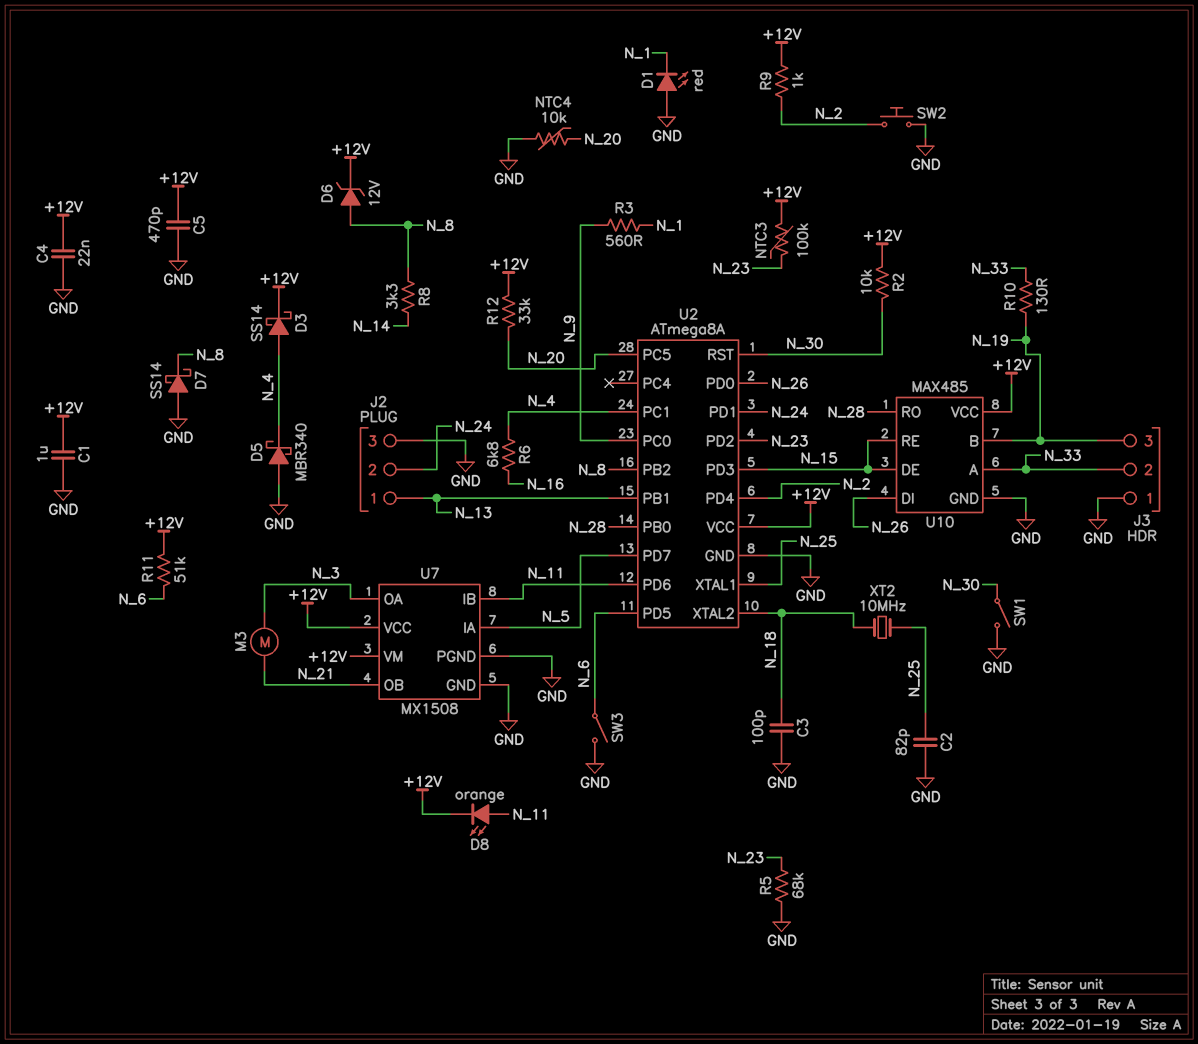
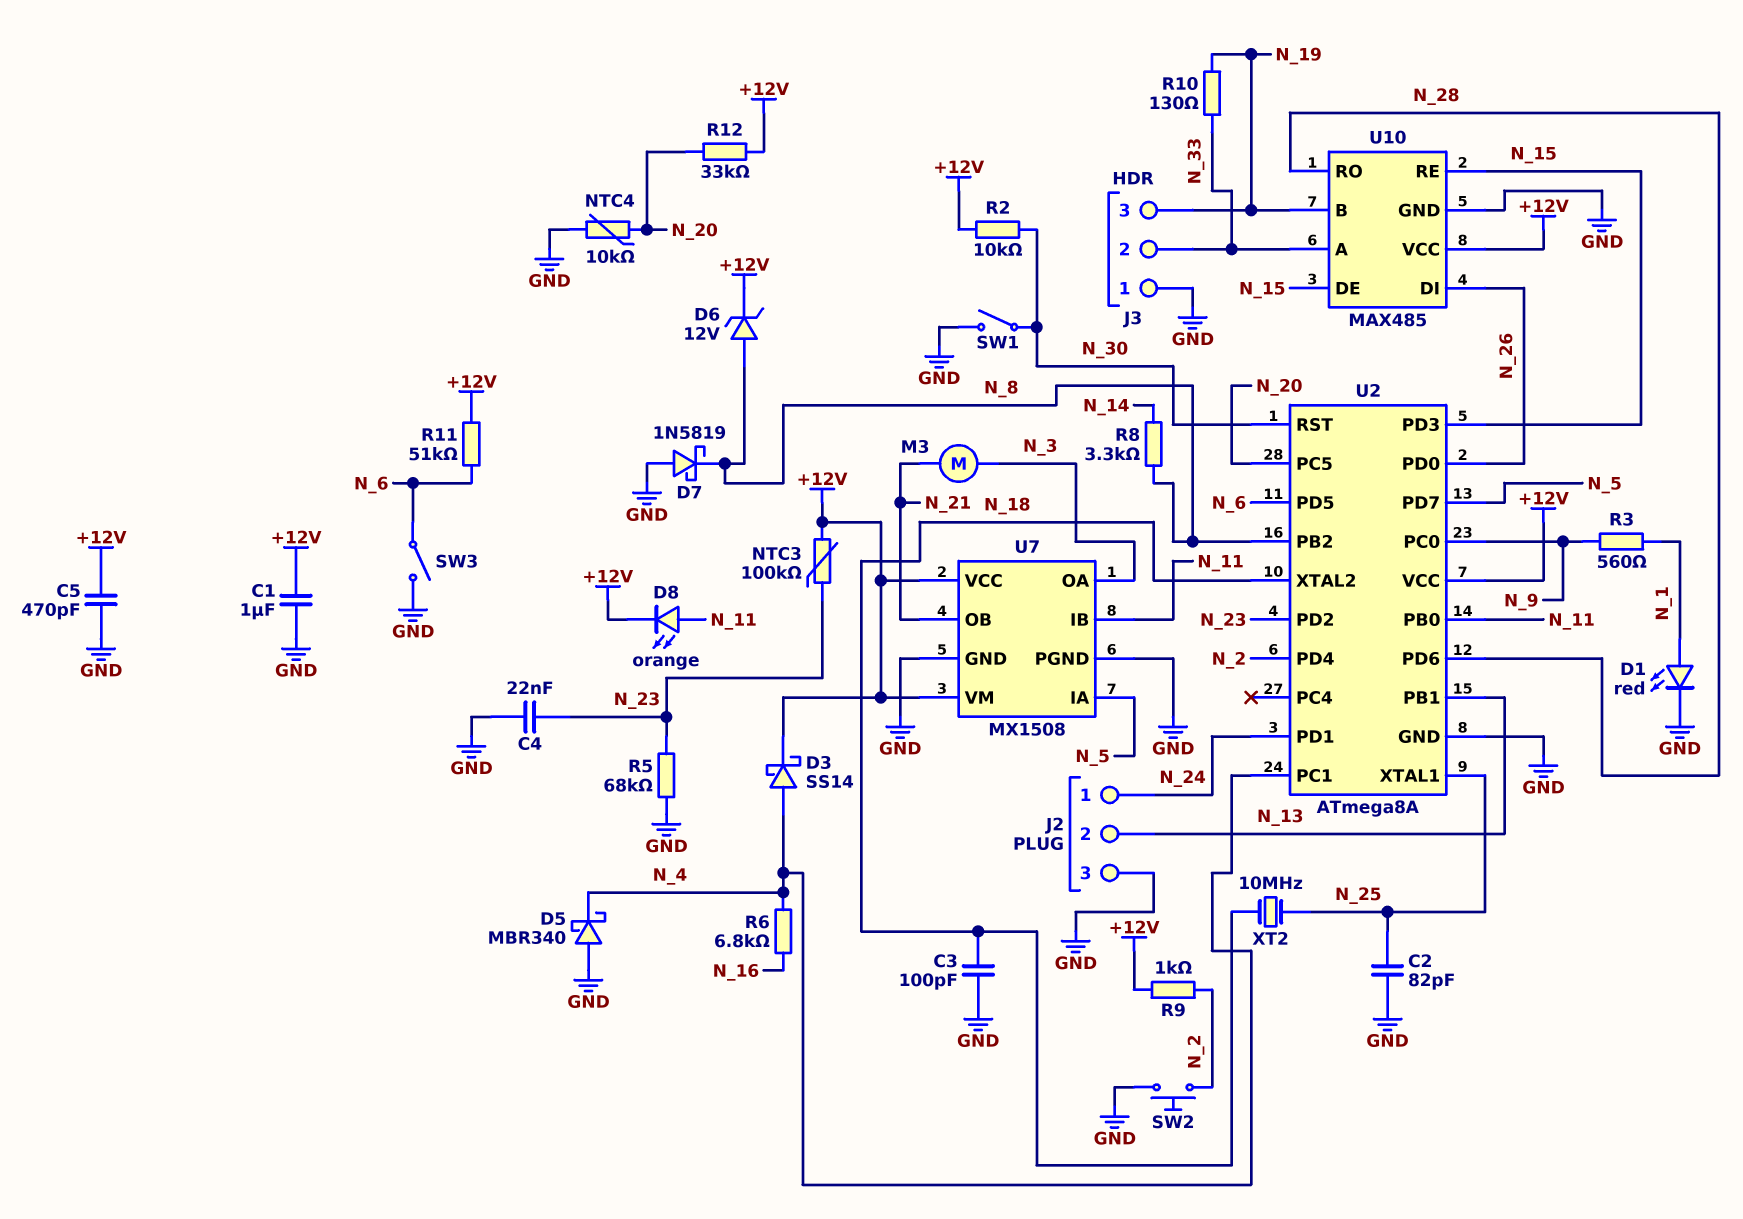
C4: 22nF (+12V, GND) -> 22nF (GND, N_23)
D1: LED red (A GND, K N_1) -> LED red (A N_1, K GND)
D7: schottky SS14 (A GND, K N_8) -> schottky 1N5819 (A GND, K N_8)
J2 pin 1: N_13 -> N_24
J2 pin 2: N_24 -> N_13
U2 pin PB0: N_28 -> N_11
U2 pin PD6: N_11 -> N_28

